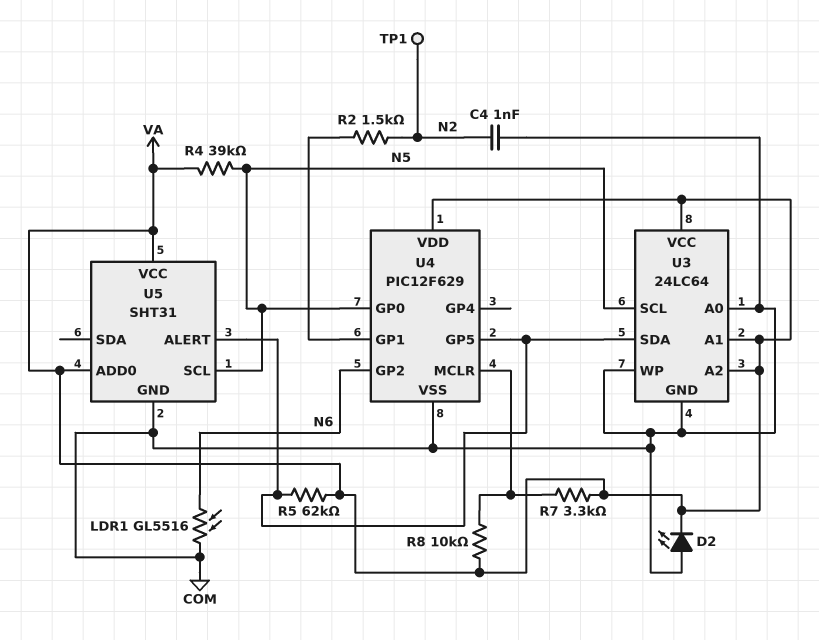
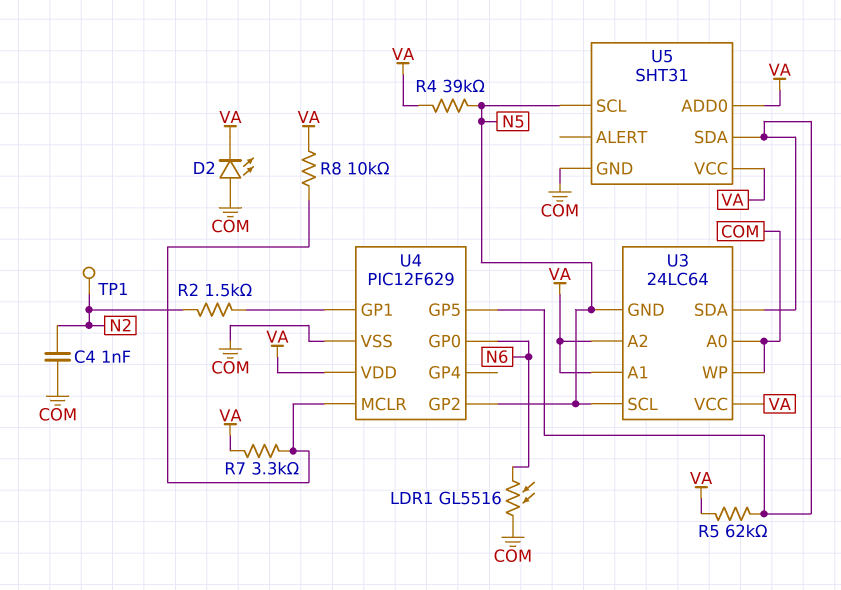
U3 pin GND: COM -> N5
U4 pin GP0: N5 -> N6
U4 pin GP2: N6 -> N5
U5 pin ALERT: U3/SDA -> none
U5 pin SDA: none -> U3/SDA

